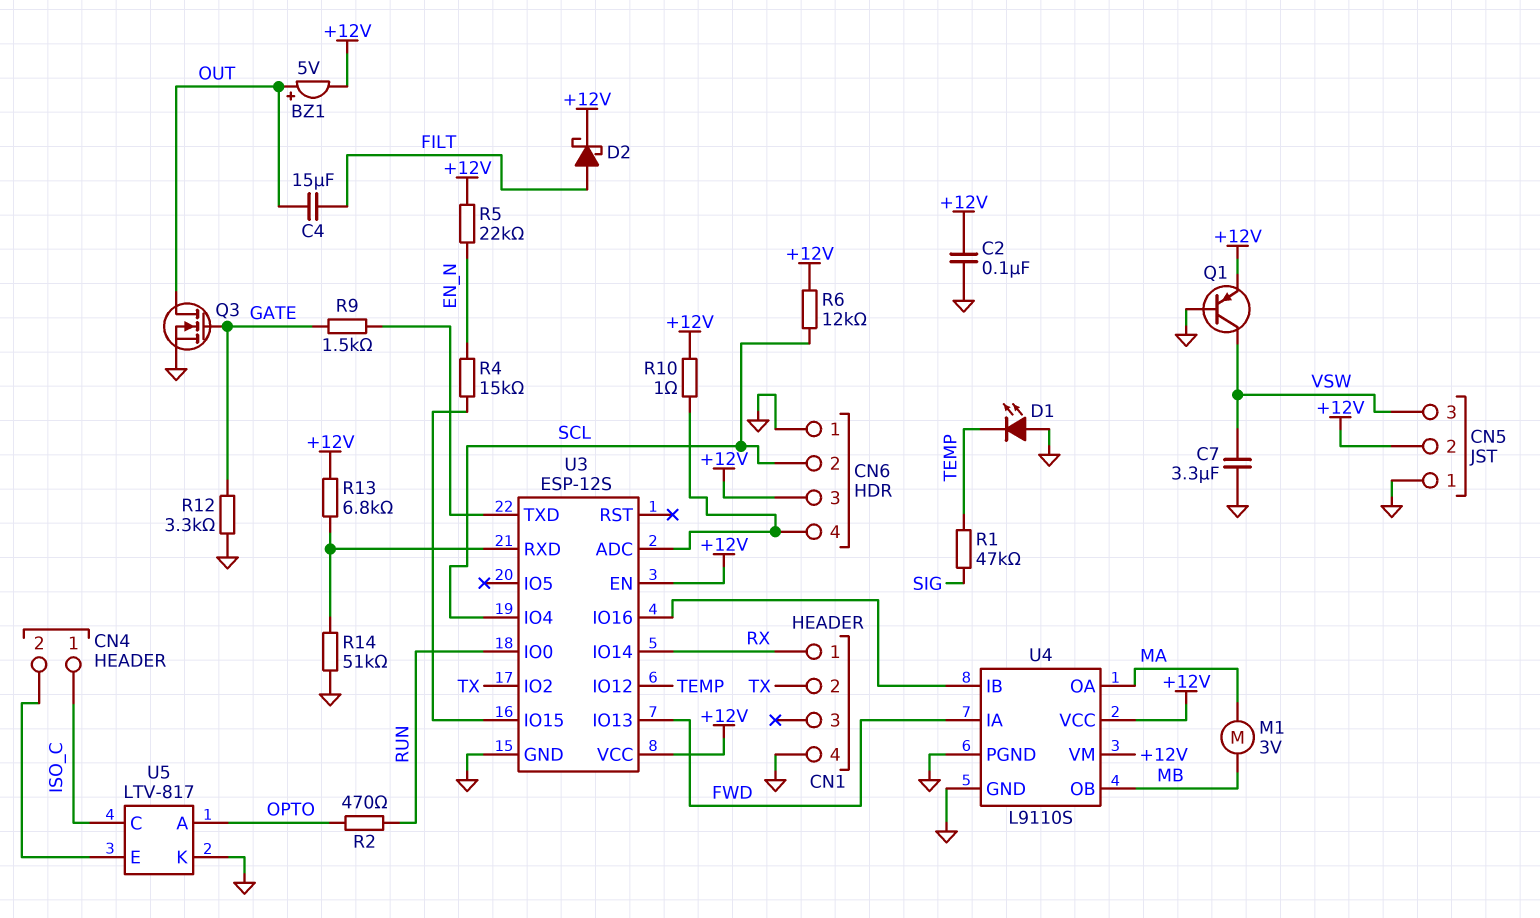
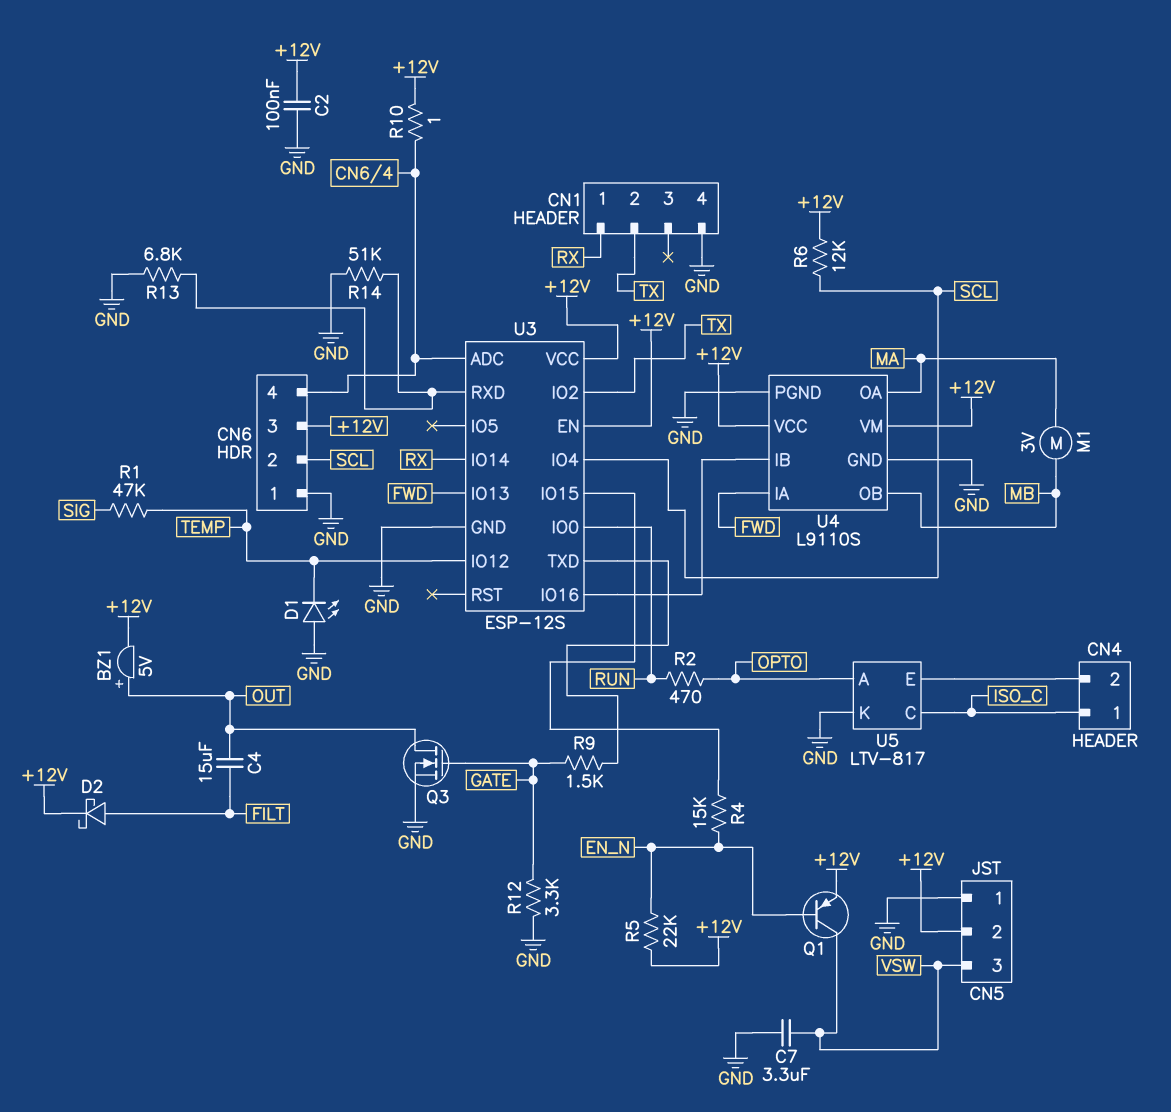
Q1: PNP (B GND, C VSW, E +12V) -> PNP (B EN_N, C VSW, E +12V)
R13: 6.8k (+12V, U3/RXD) -> 6.8k (GND, U3/RXD)

